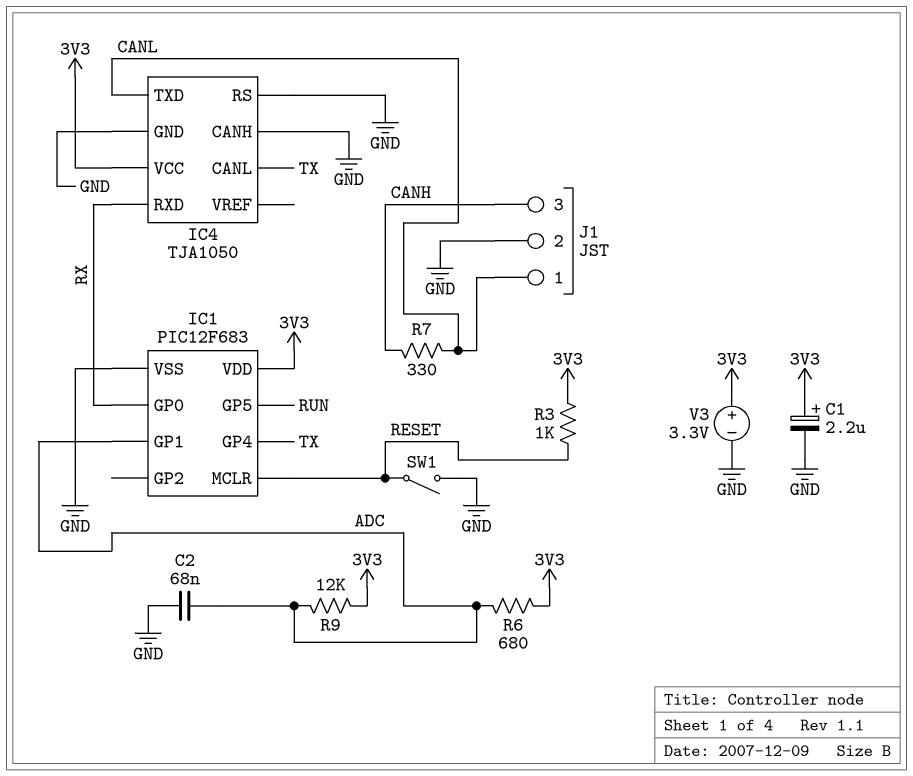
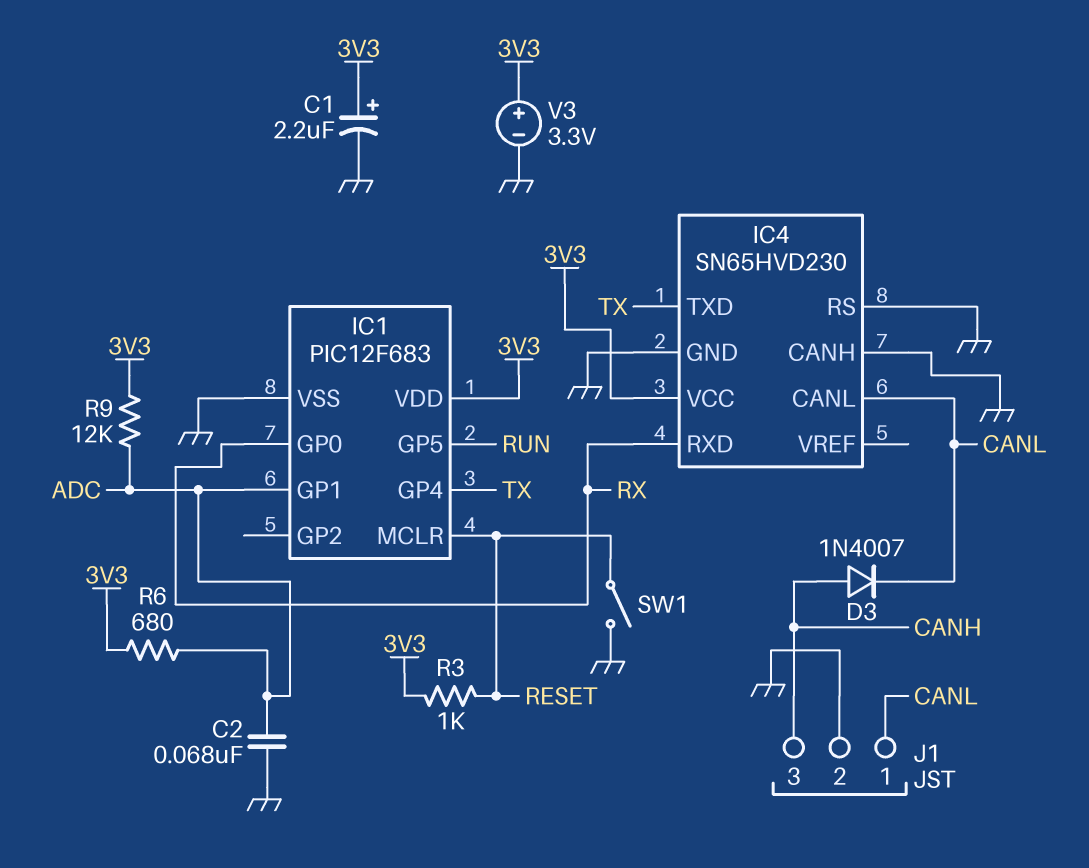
D3: none -> diode 1N4007 (A CANH, K CANL)
IC4: TJA1050 -> SN65HVD230
IC4 pin CANL: TX -> CANL
IC4 pin TXD: CANL -> TX
R7: 330 (CANH, CANL) -> none

